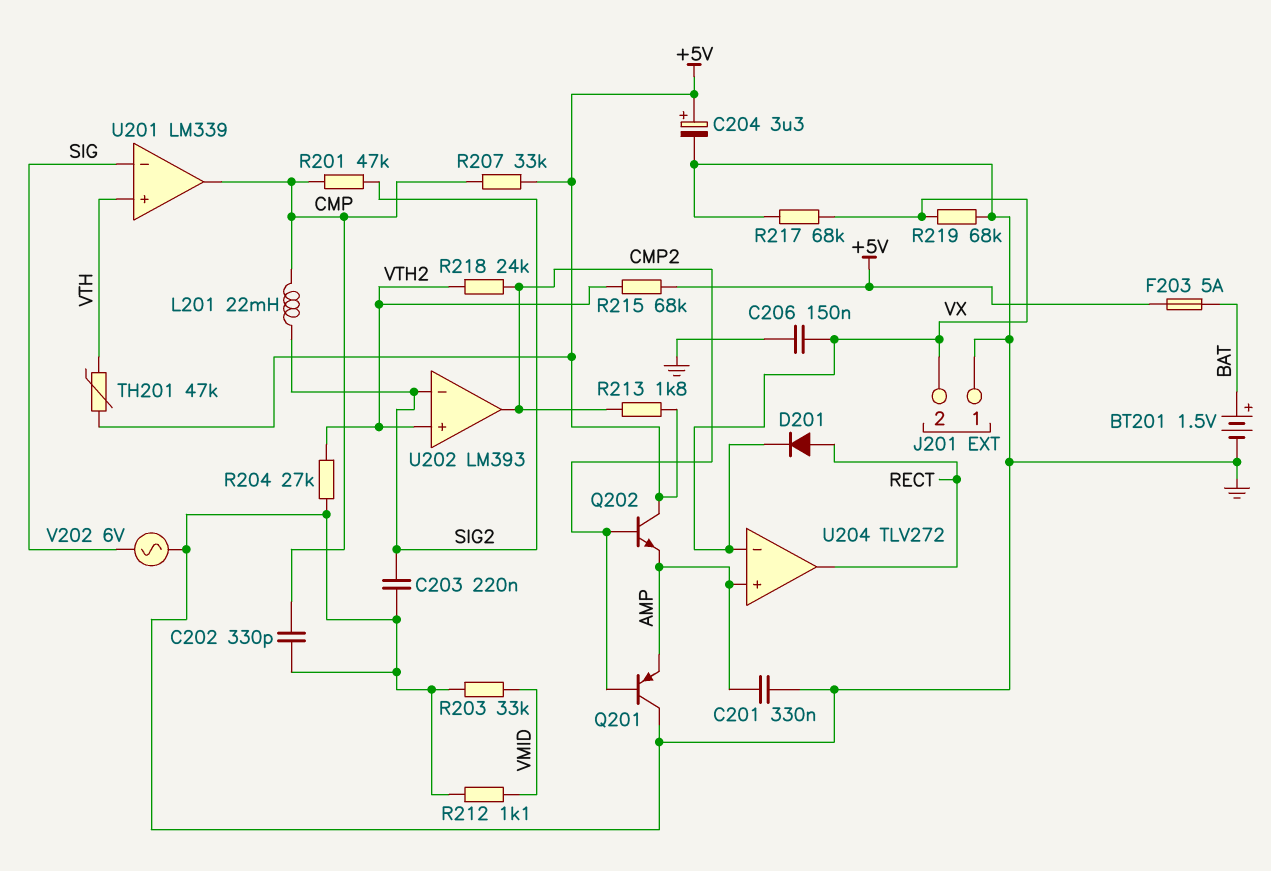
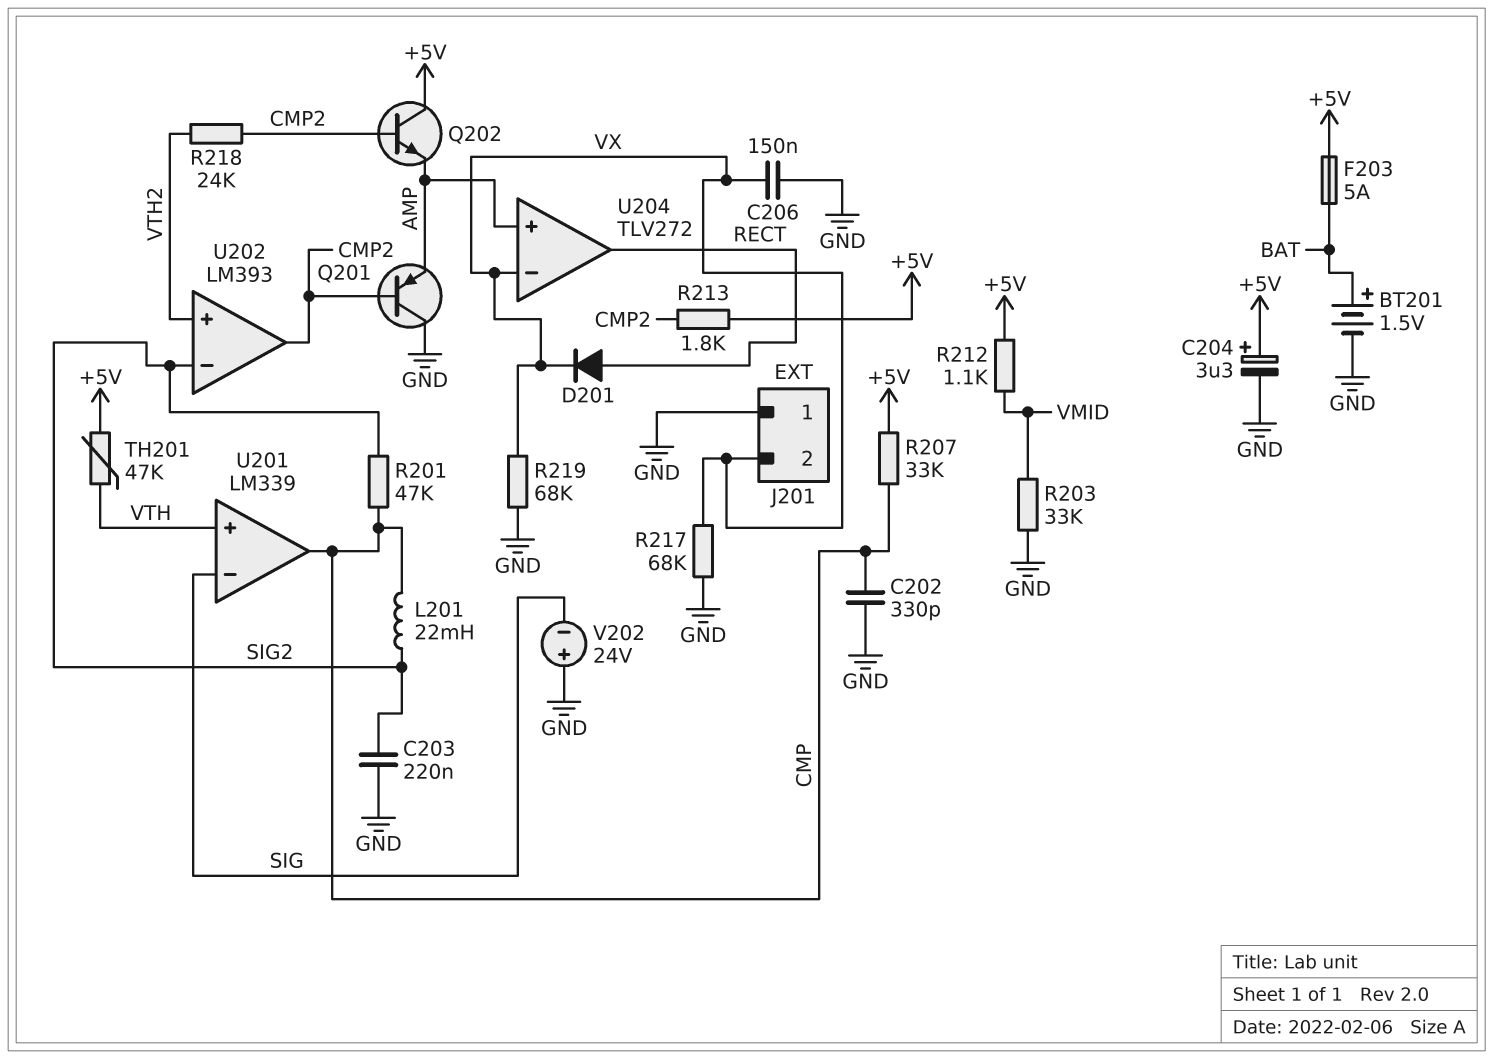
C201: 330nF (AMP, GND) -> none
R204: 27k (GND, VTH2) -> none
R212: 1.1k (GND, VMID) -> 1.1k (+5V, VMID)
R215: 68k (+5V, VTH2) -> none
V202: AC 6V (GND, SIG) -> 24V (plus GND, minus SIG)

